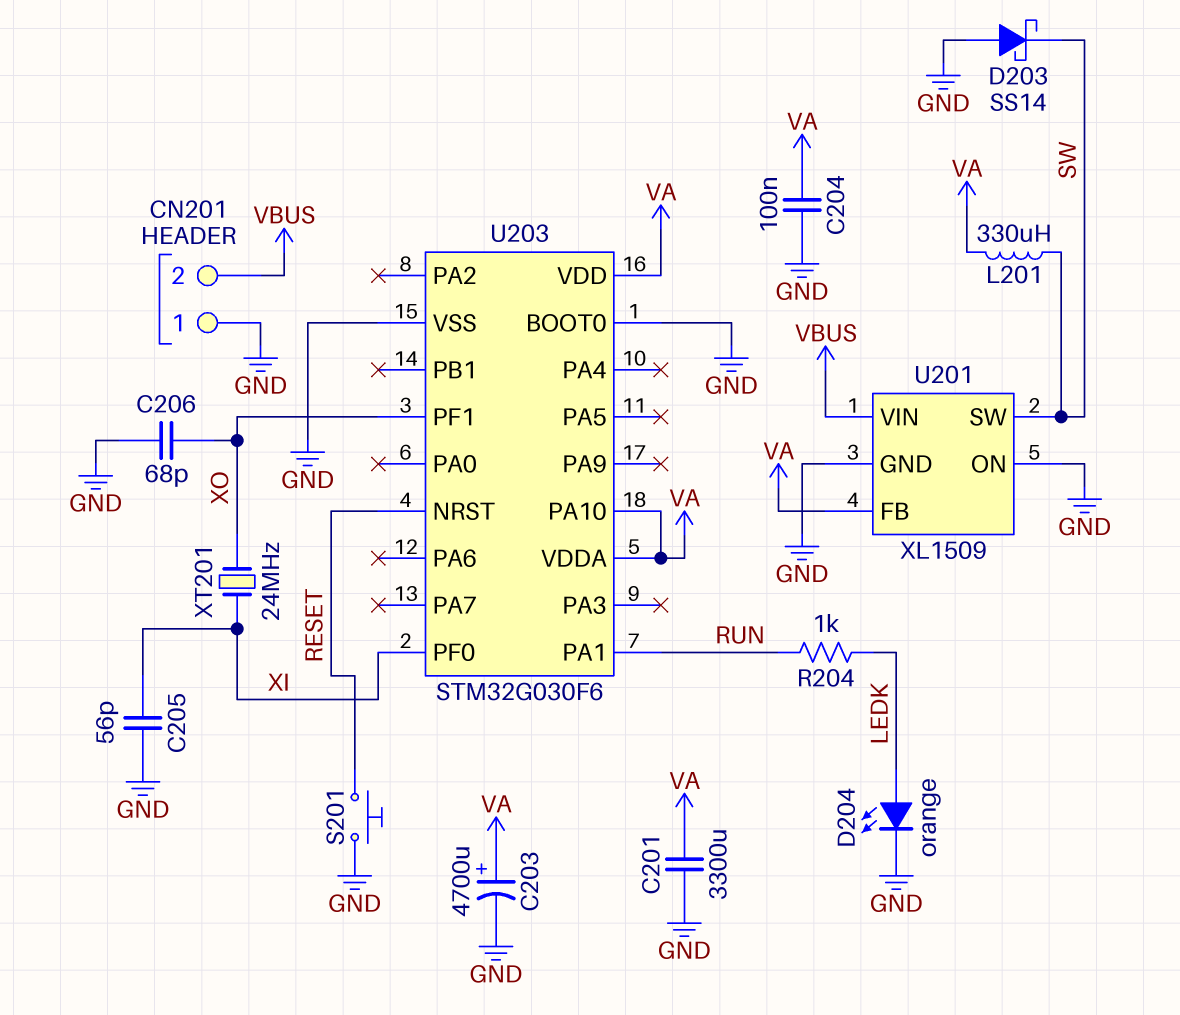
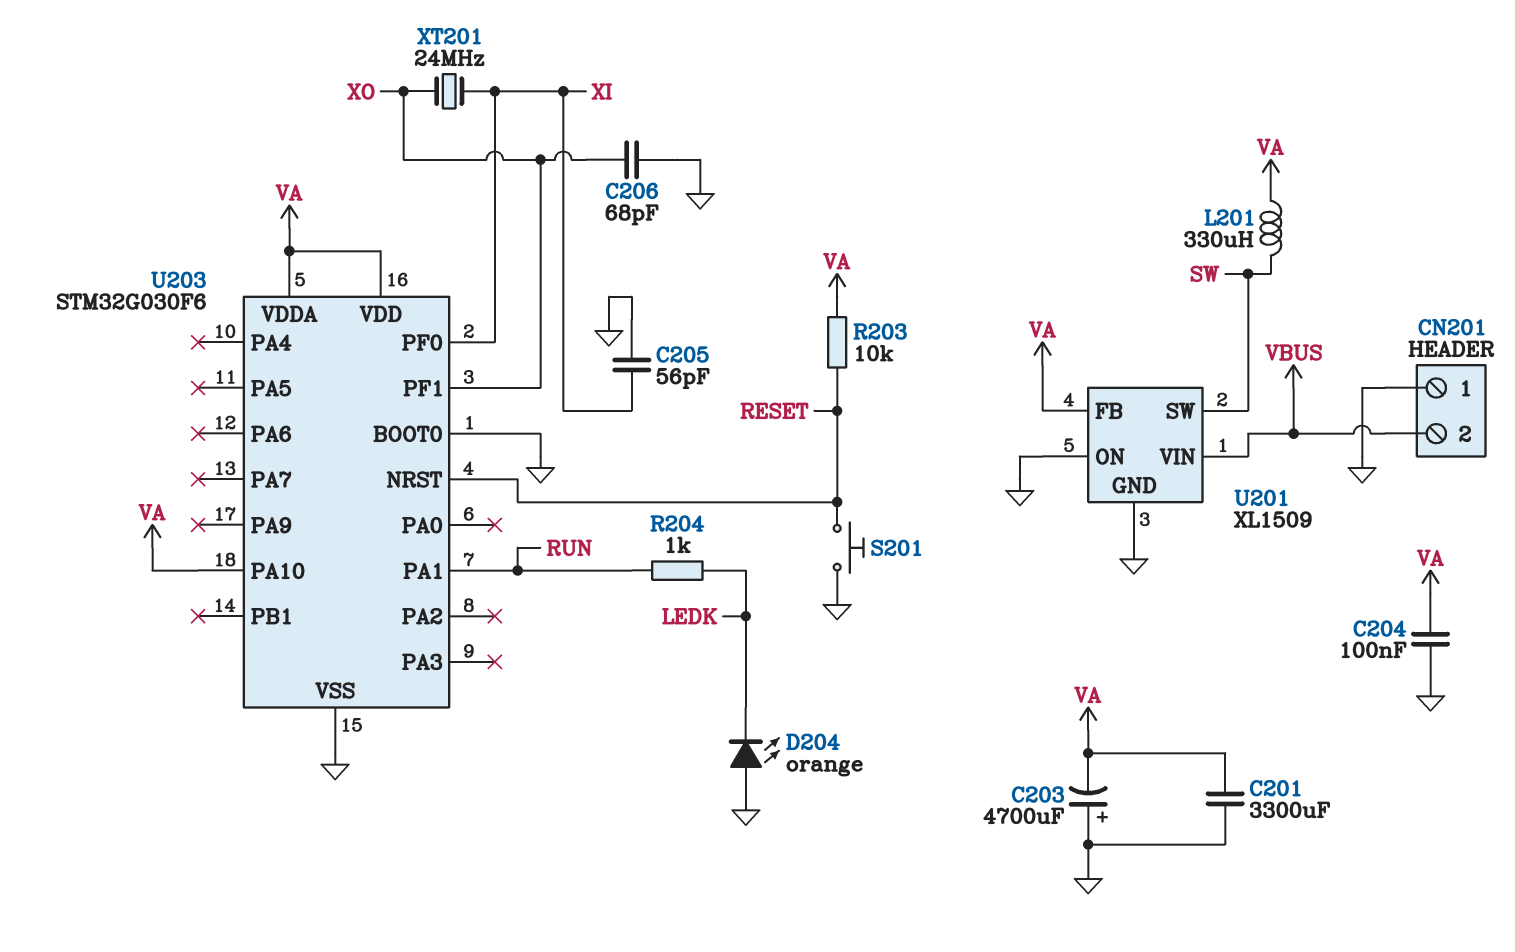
C203: 4700uF (plus VA, minus GND) -> 4700uF (plus GND, minus VA)
D203: schottky SS14 (A GND, K SW) -> none
D204: LED orange (A LEDK, K GND) -> LED orange (A GND, K LEDK)
R203: none -> 10k (RESET, VA)

